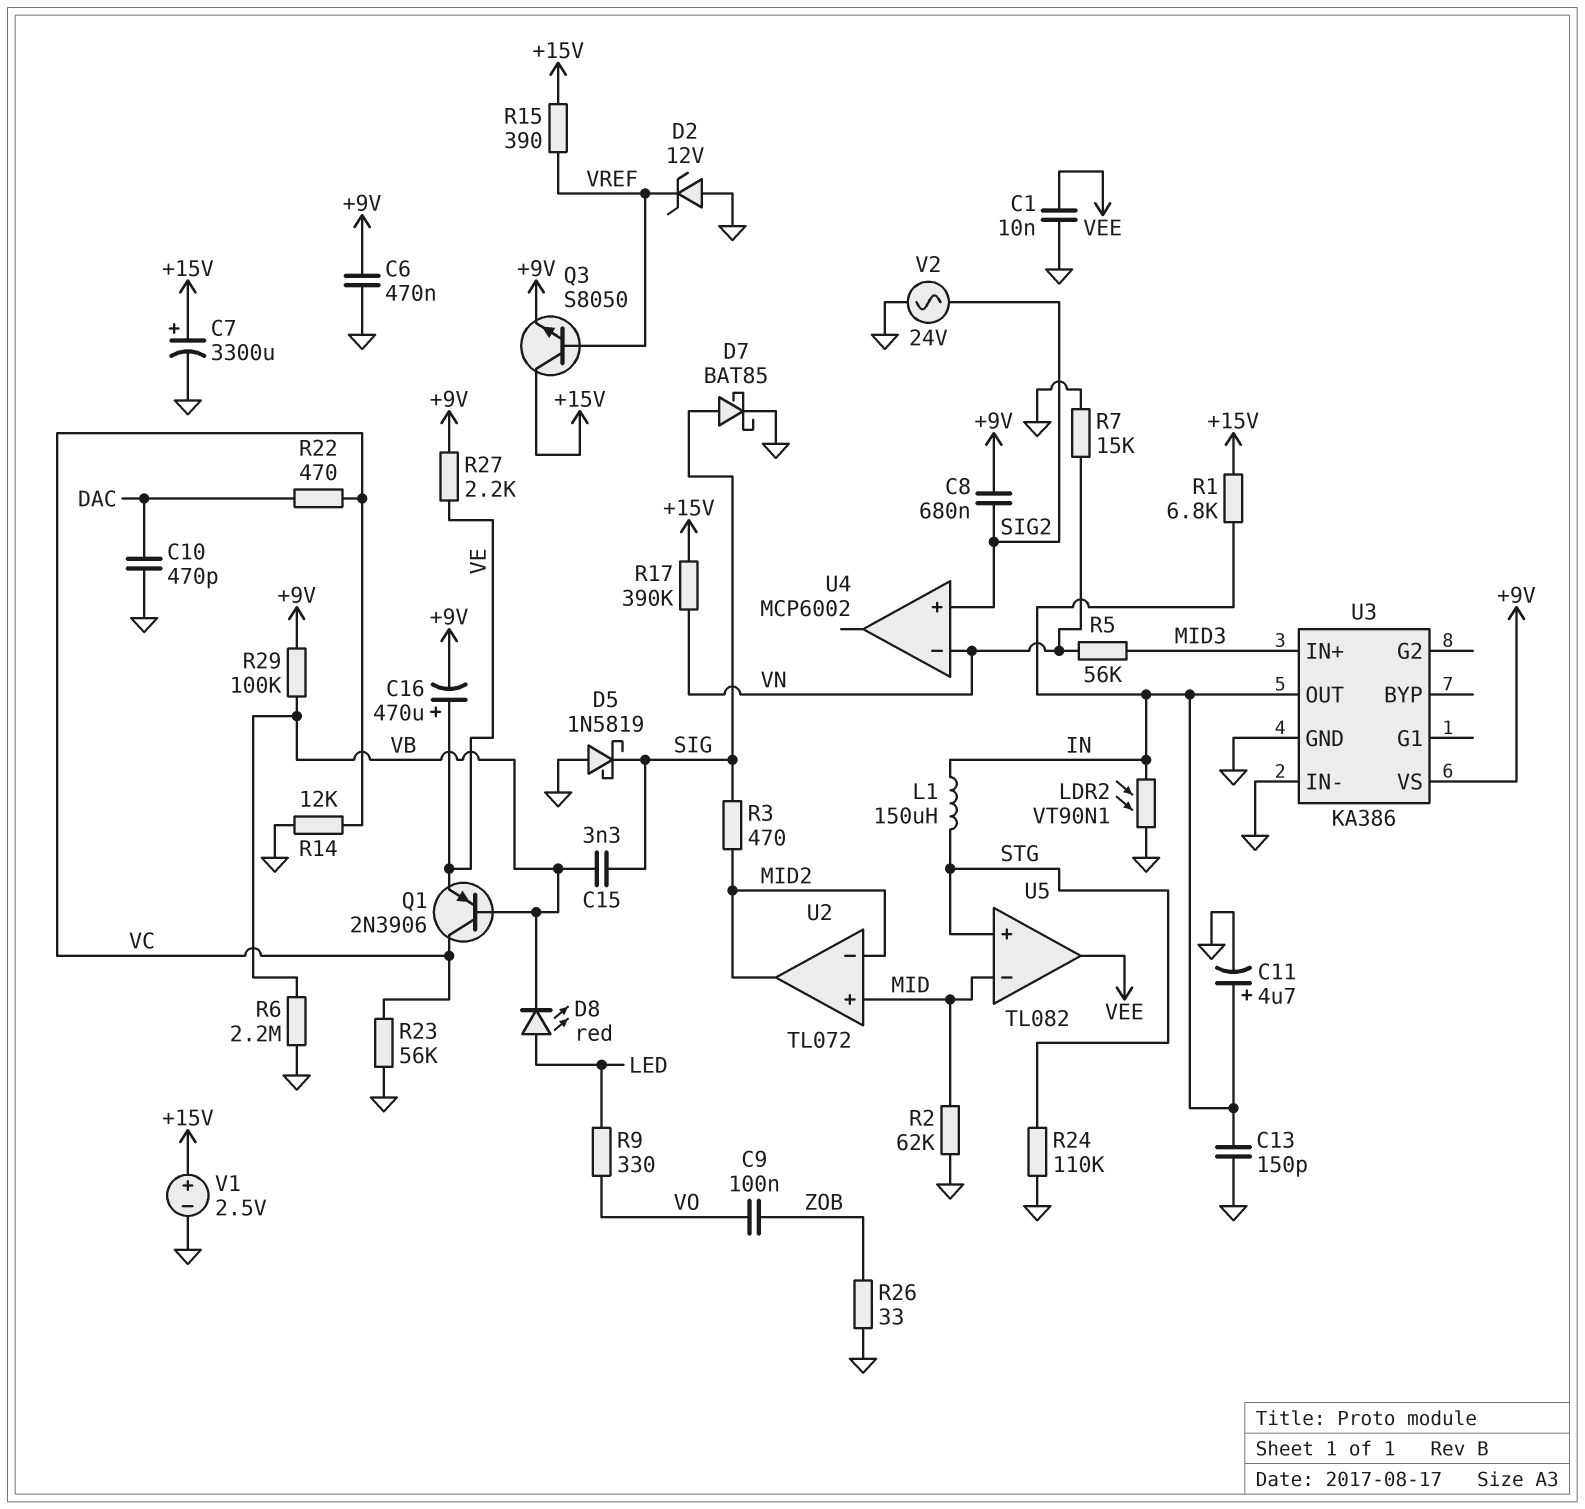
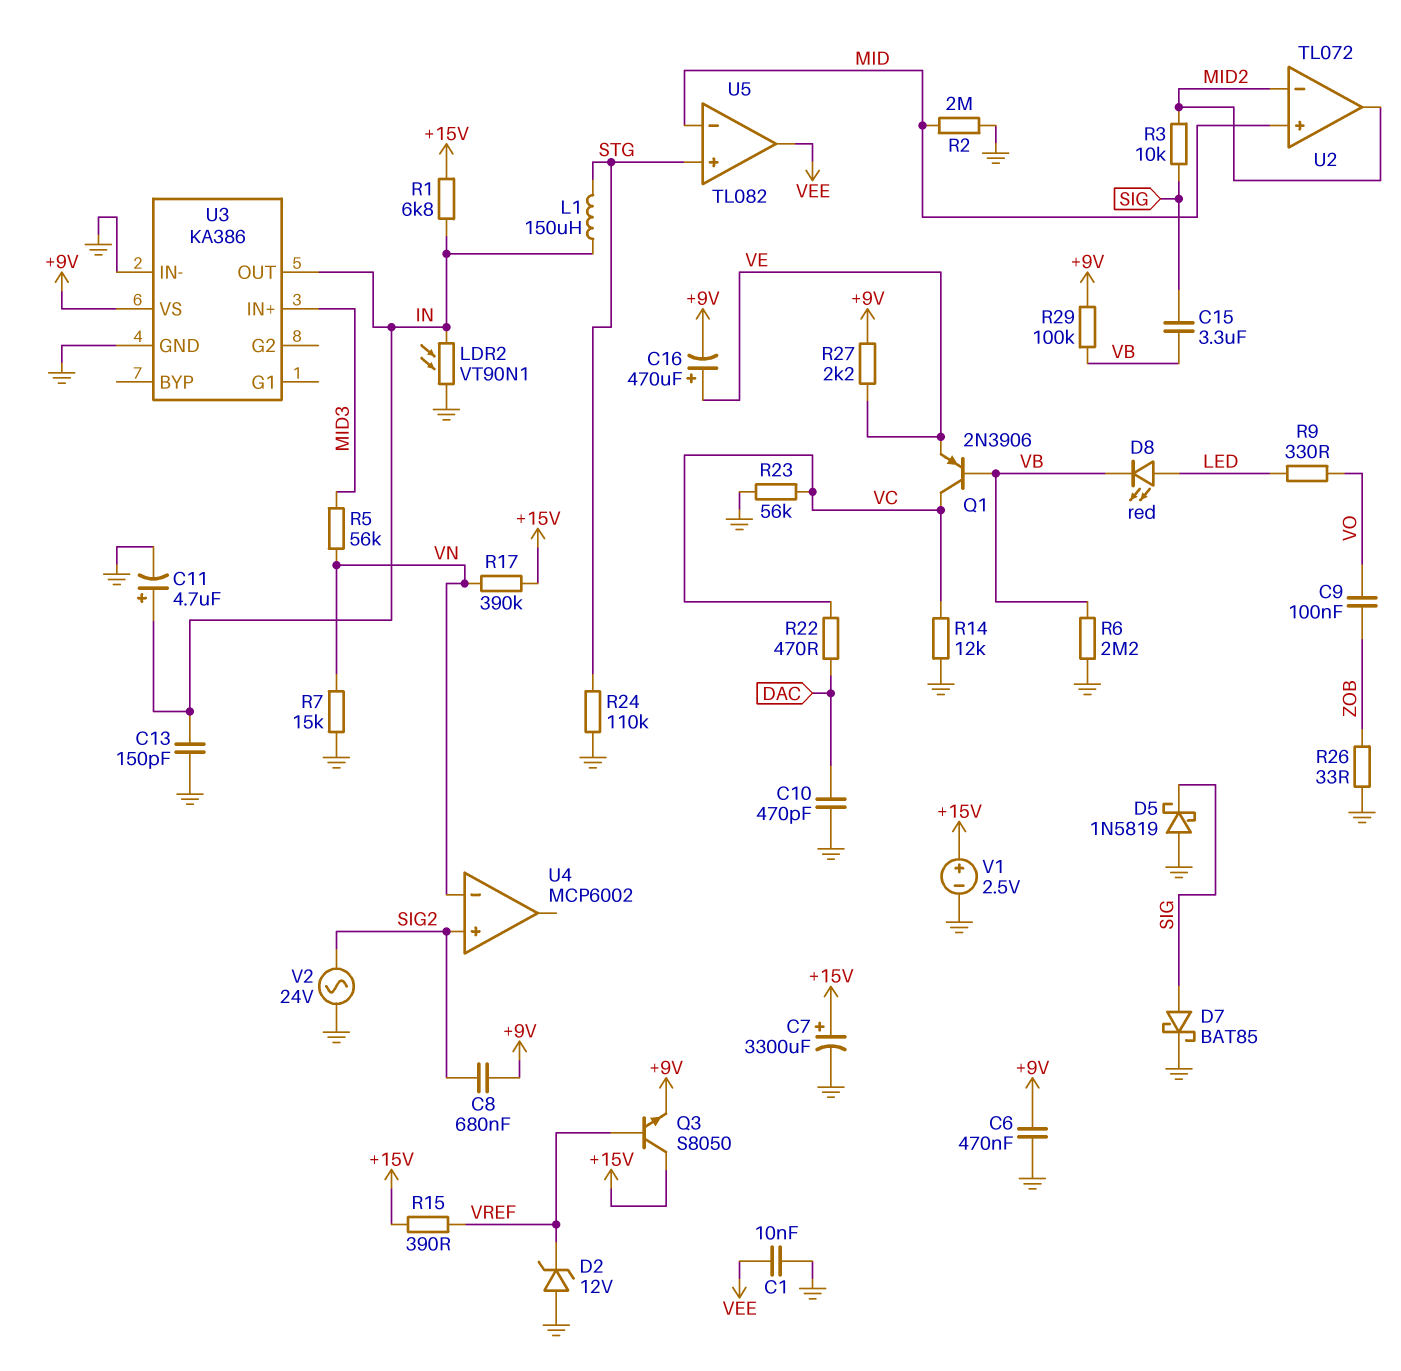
C15: 3.3nF (SIG, VB) -> 3.3uF (SIG, VB)
R2: 62k (GND, MID) -> 2M (GND, MID)
R3: 470 (MID2, SIG) -> 10k (MID2, SIG)

